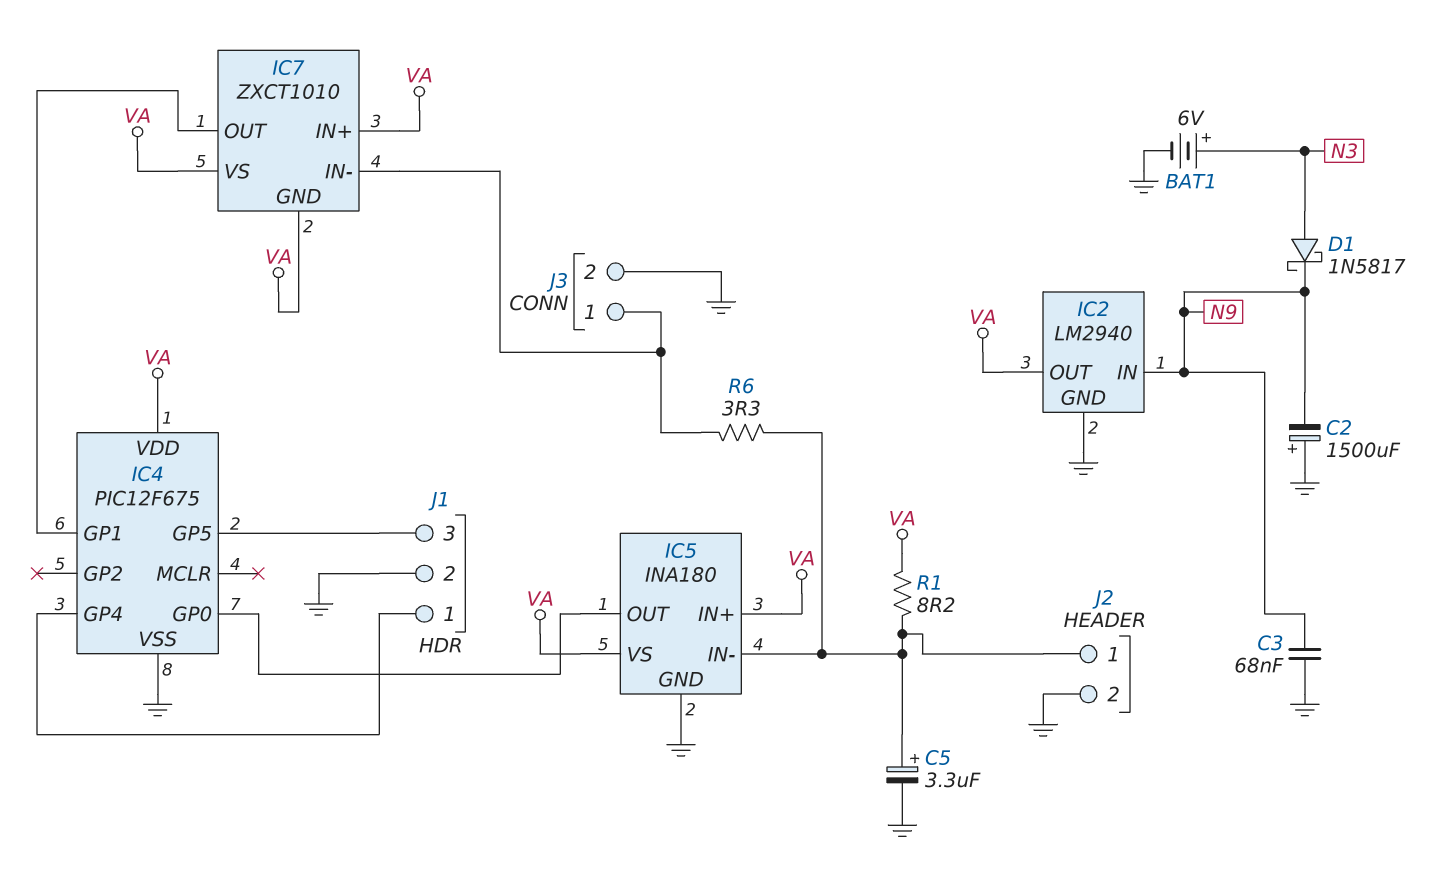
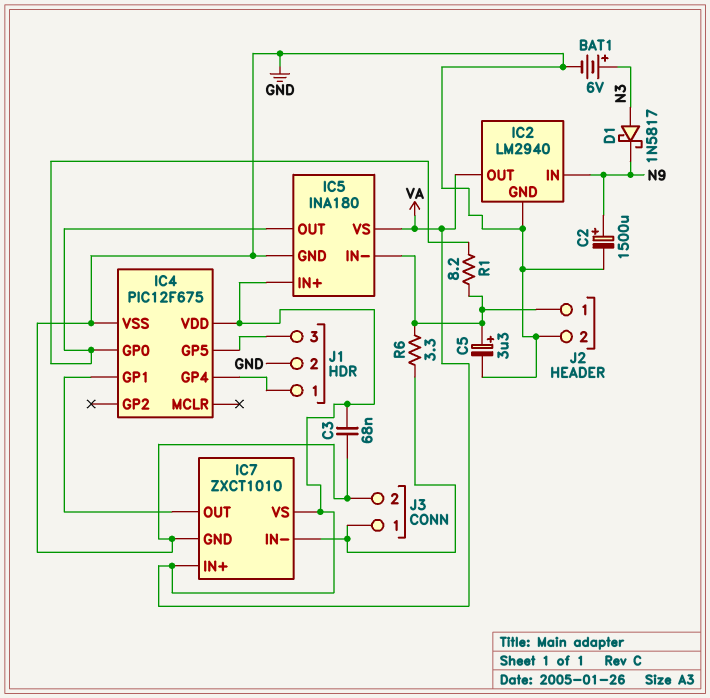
C2: 1500uF (plus GND, minus N9) -> 1500uF (plus N9, minus GND)
C3: 68nF (GND, N9) -> 68nF (GND, VA)
IC7 pin GND: VA -> GND
R1: 8.2 (IC5/IN-, VA) -> 8.2 (IC4/GP0, IC5/IN-)

